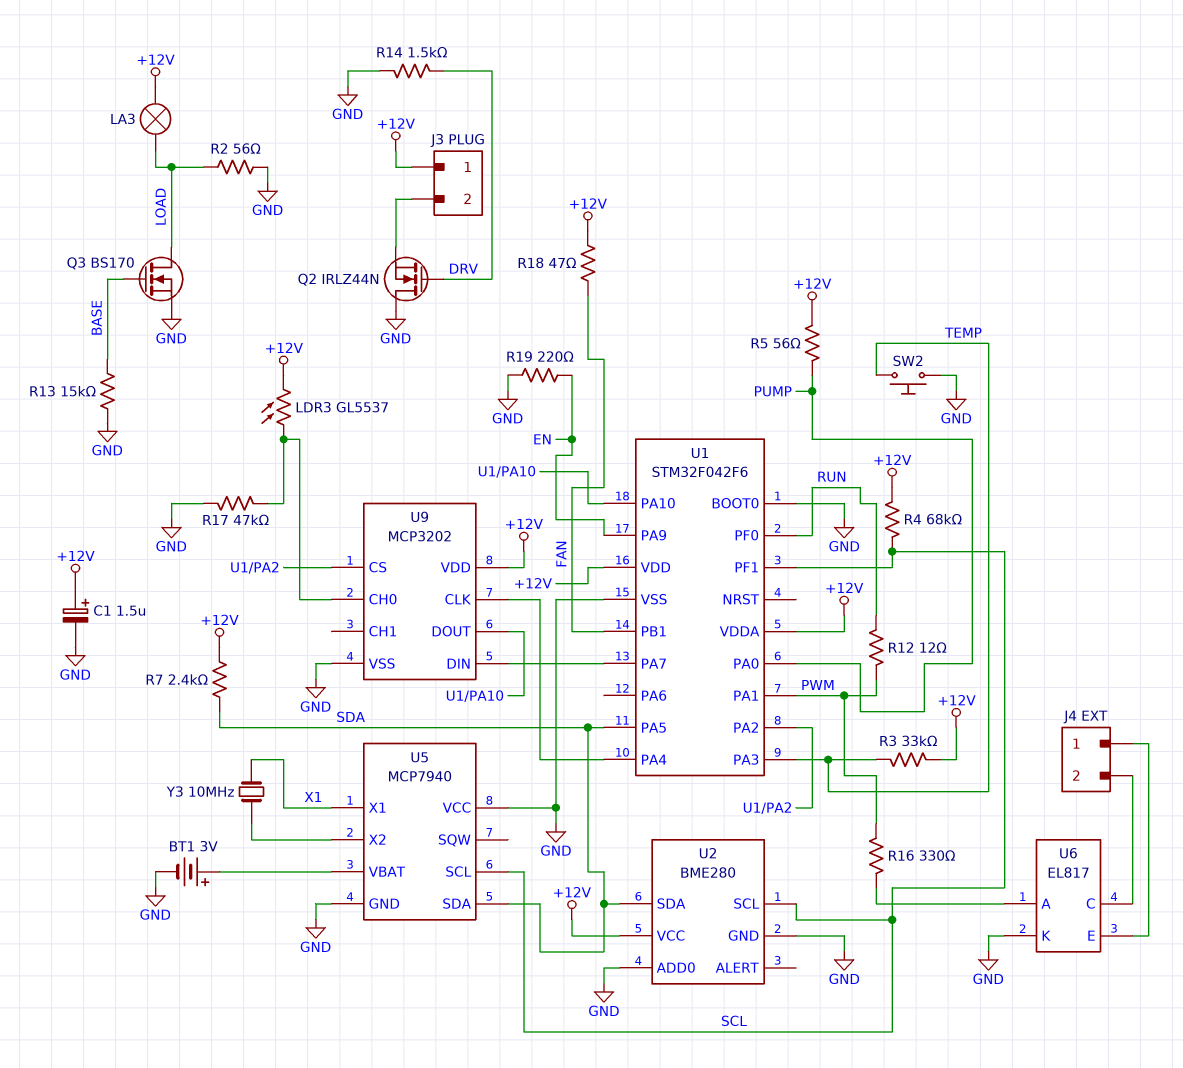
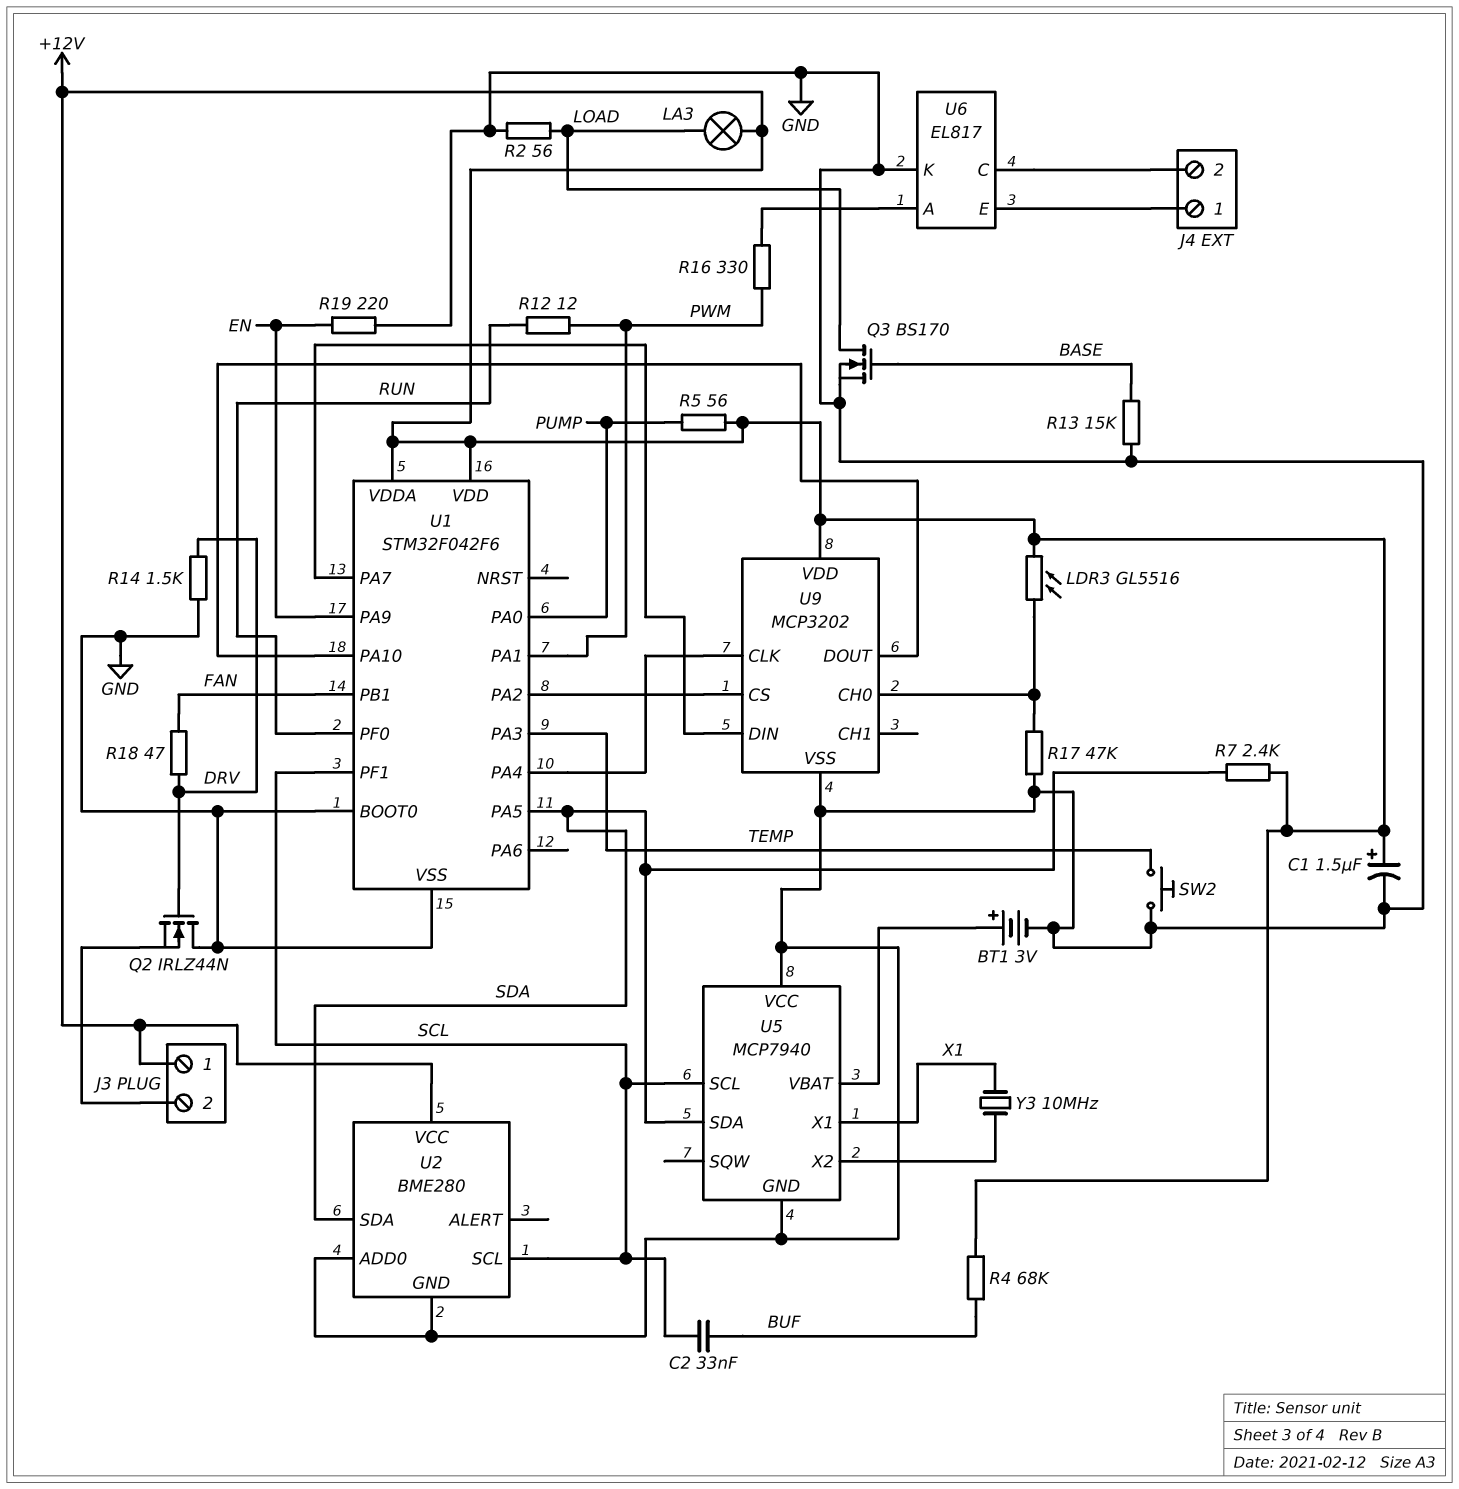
C2: none -> 33nF (BUF, SCL)
LDR3: GL5537 (+12V, U9/CH0) -> GL5516 (+12V, U9/CH0)
R3: 33k (+12V, TEMP) -> none
R4: 68k (+12V, SCL) -> 68k (+12V, BUF)
R18: 47 (+12V, FAN) -> 47 (DRV, FAN)

